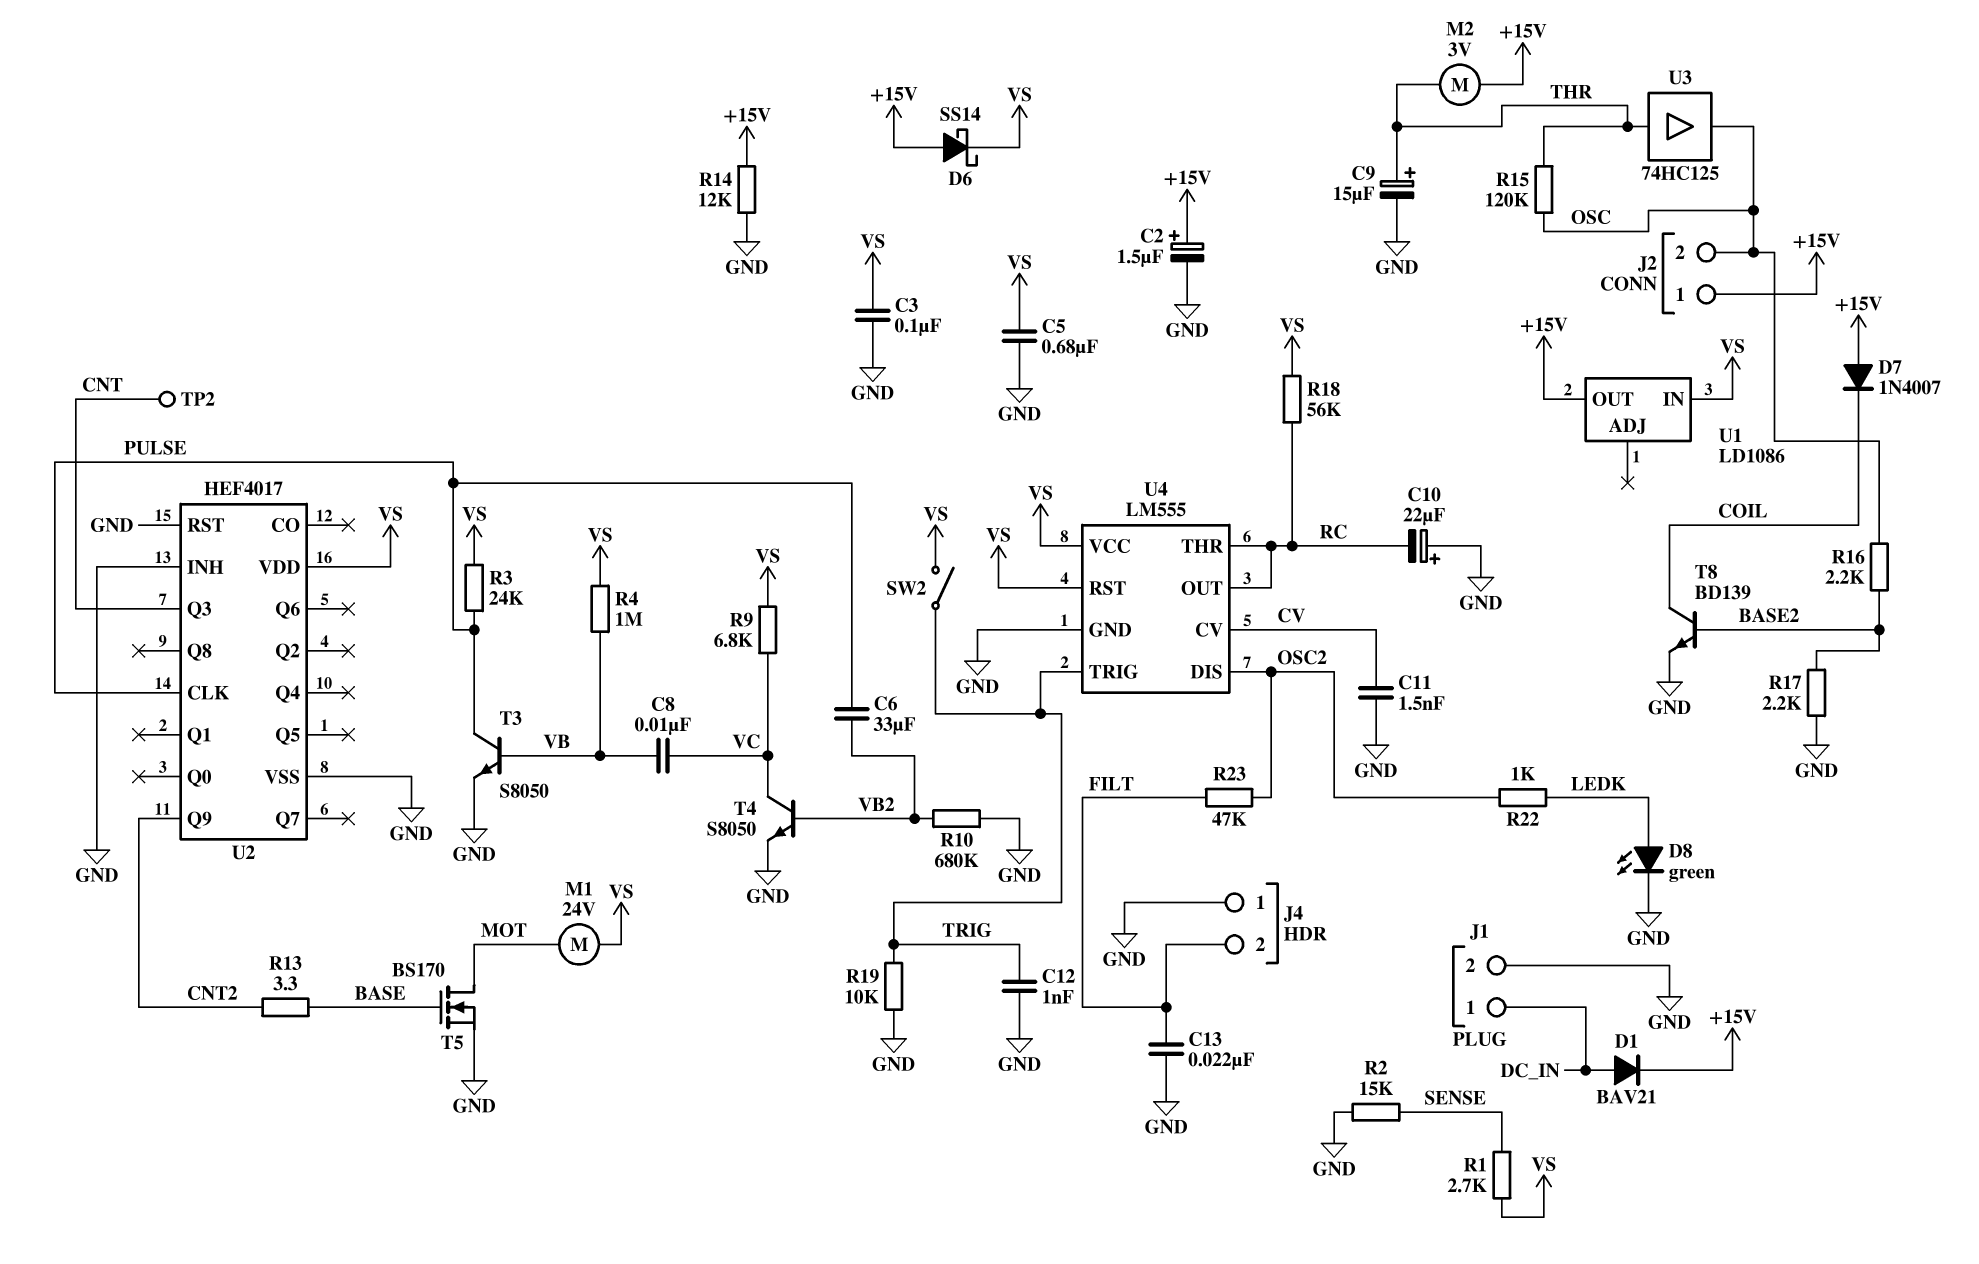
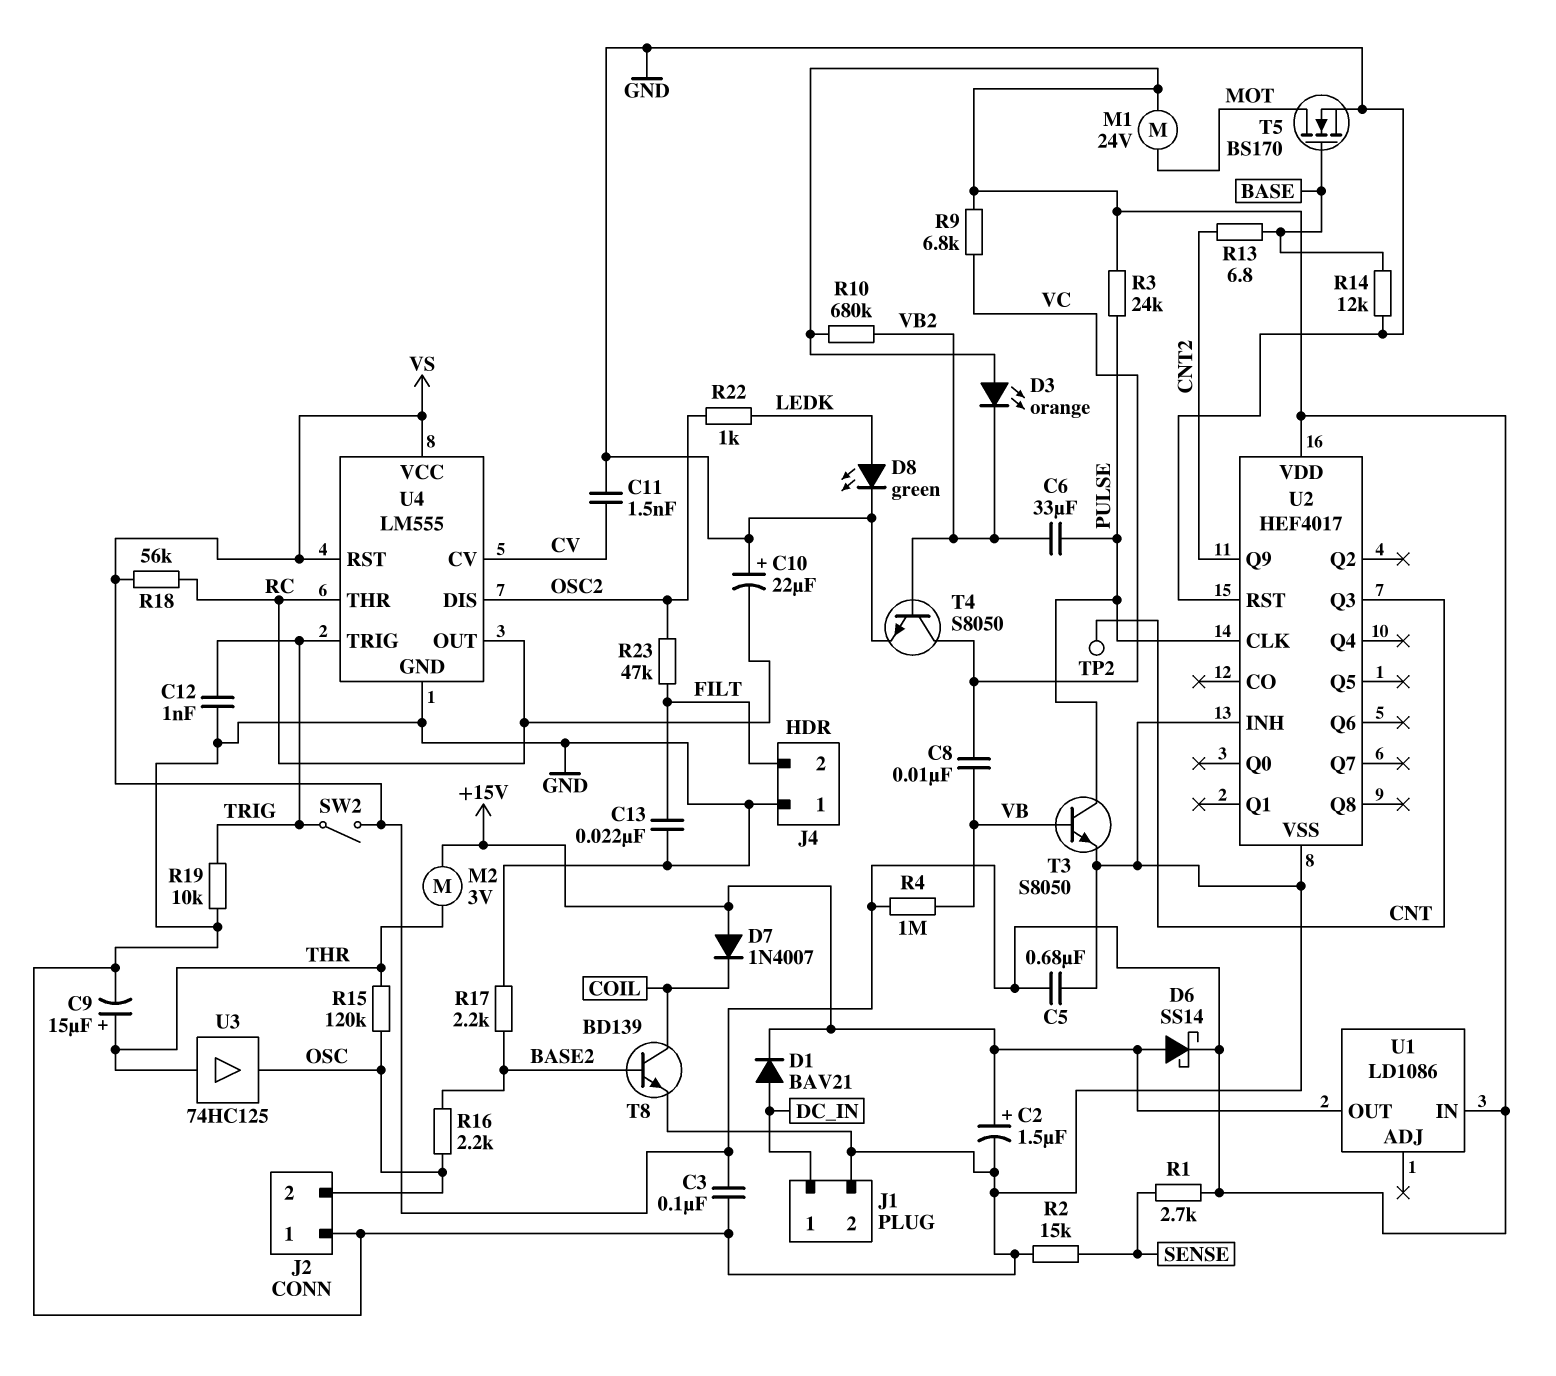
D3: none -> LED orange (A VS, K VB2)
J2 pin 1: +15V -> GND
R10: 680k (GND, VB2) -> 680k (VB2, VS)
R13: 3.3 (BASE, CNT2) -> 6.8 (BASE, CNT2)
R14: 12k (+15V, GND) -> 12k (BASE, GND)

